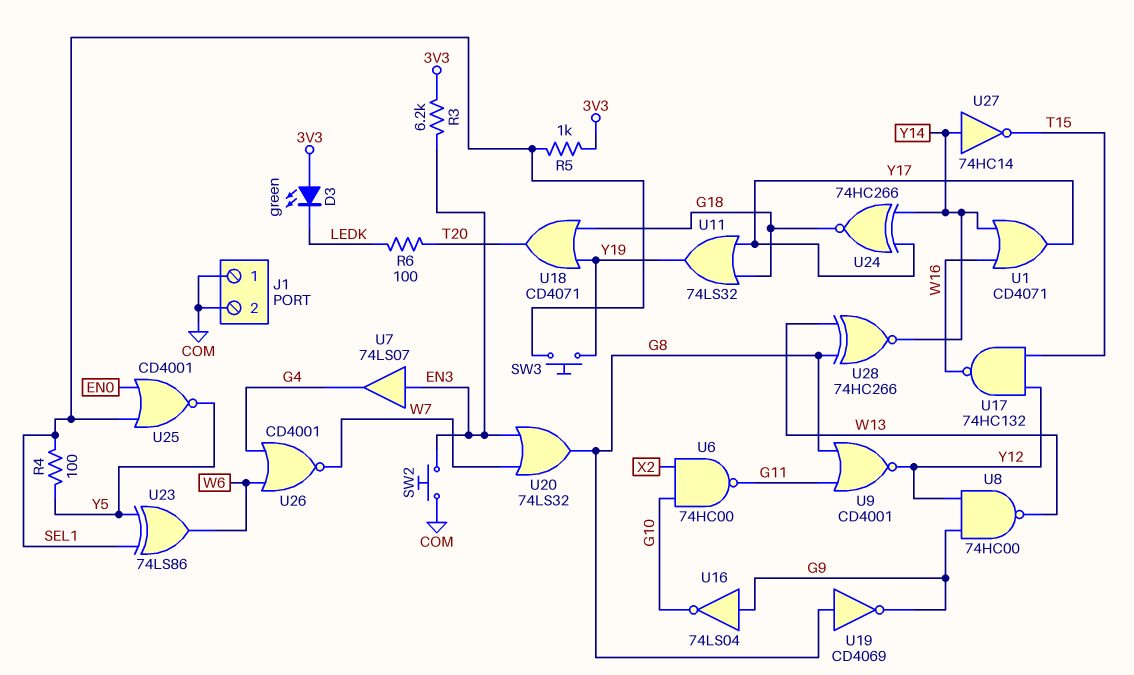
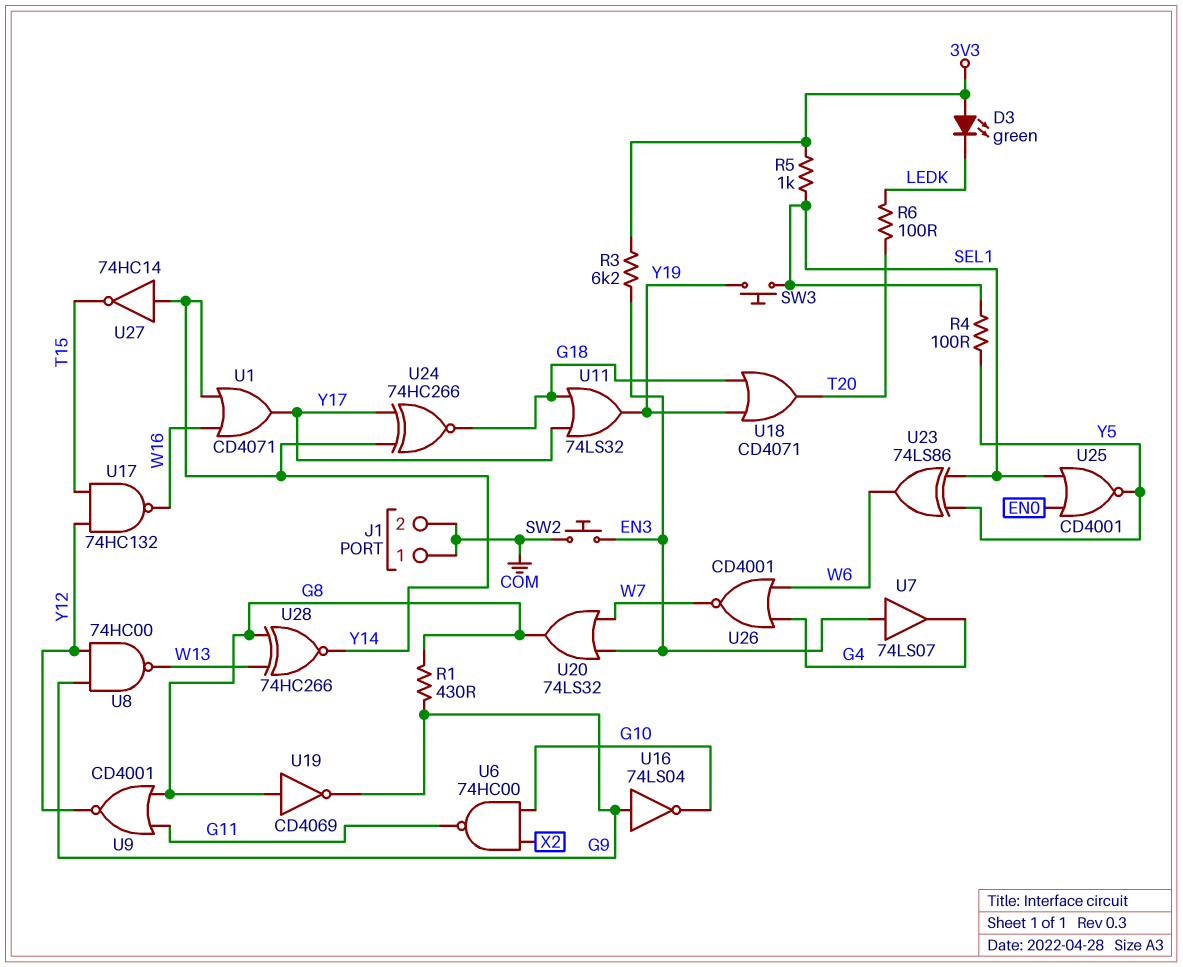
R1: none -> 430 (G8, G9)

